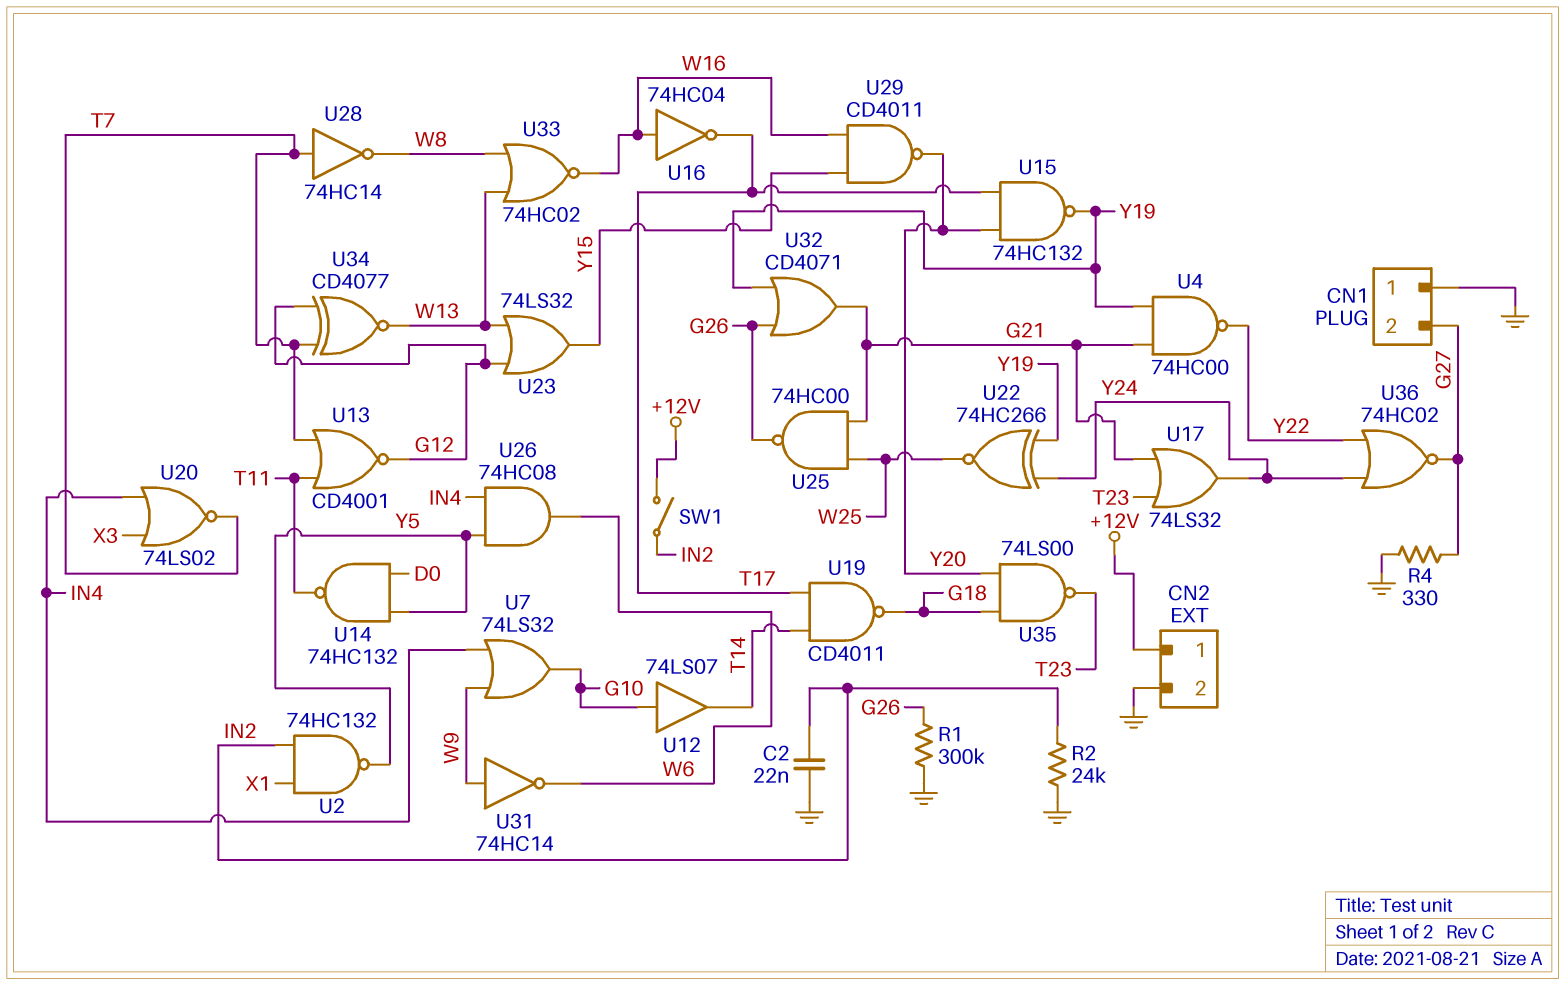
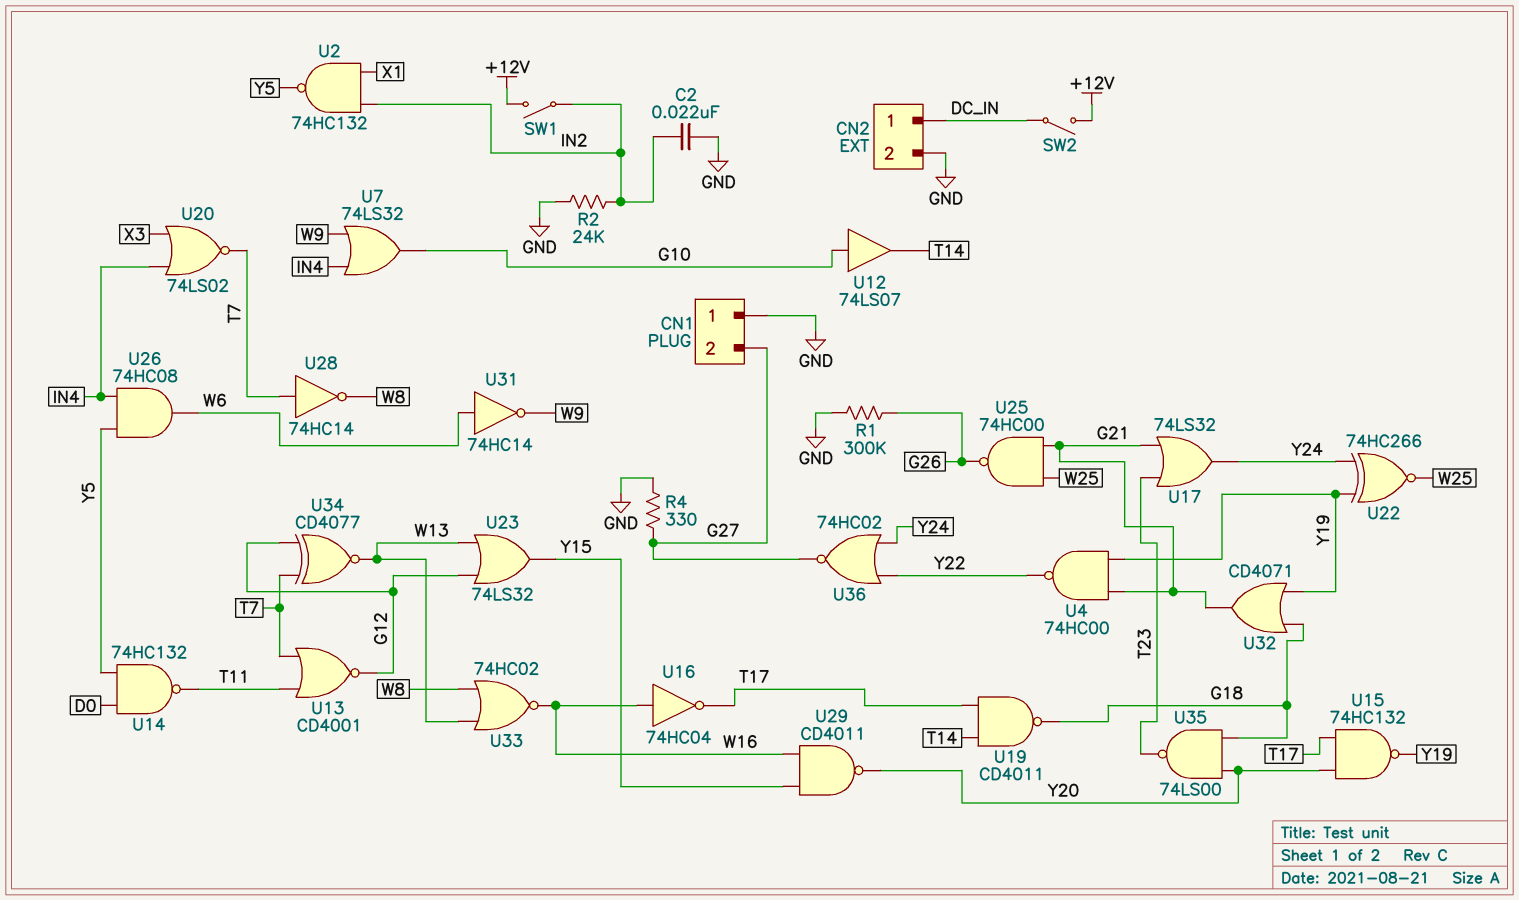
CN2 pin 1: +12V -> DC_IN
SW2: none -> switch (+12V, DC_IN)
U31: NOT 74HC14 (in W9, out W6) -> NOT 74HC14 (in W6, out W9)
U32: OR CD4071 (in G26, in Y19, out G21) -> OR CD4071 (in G18, in Y19, out G21)

